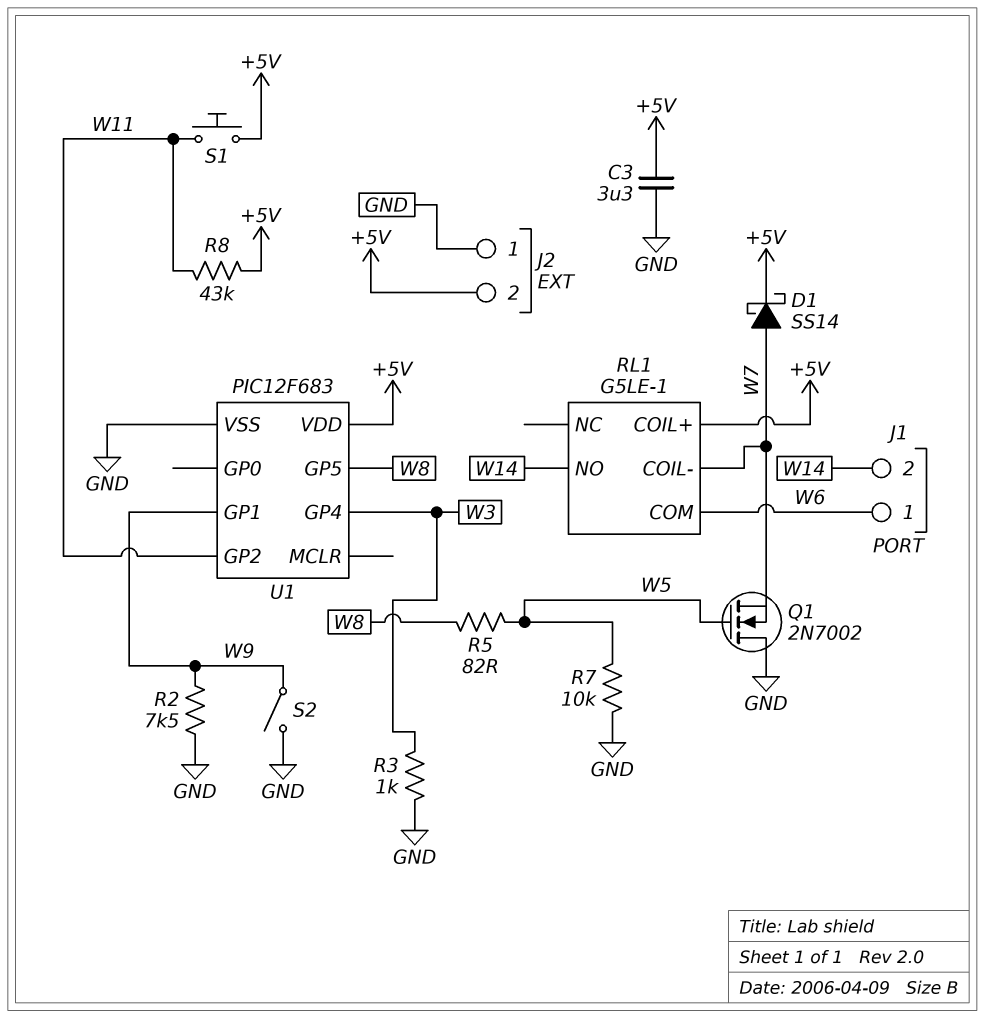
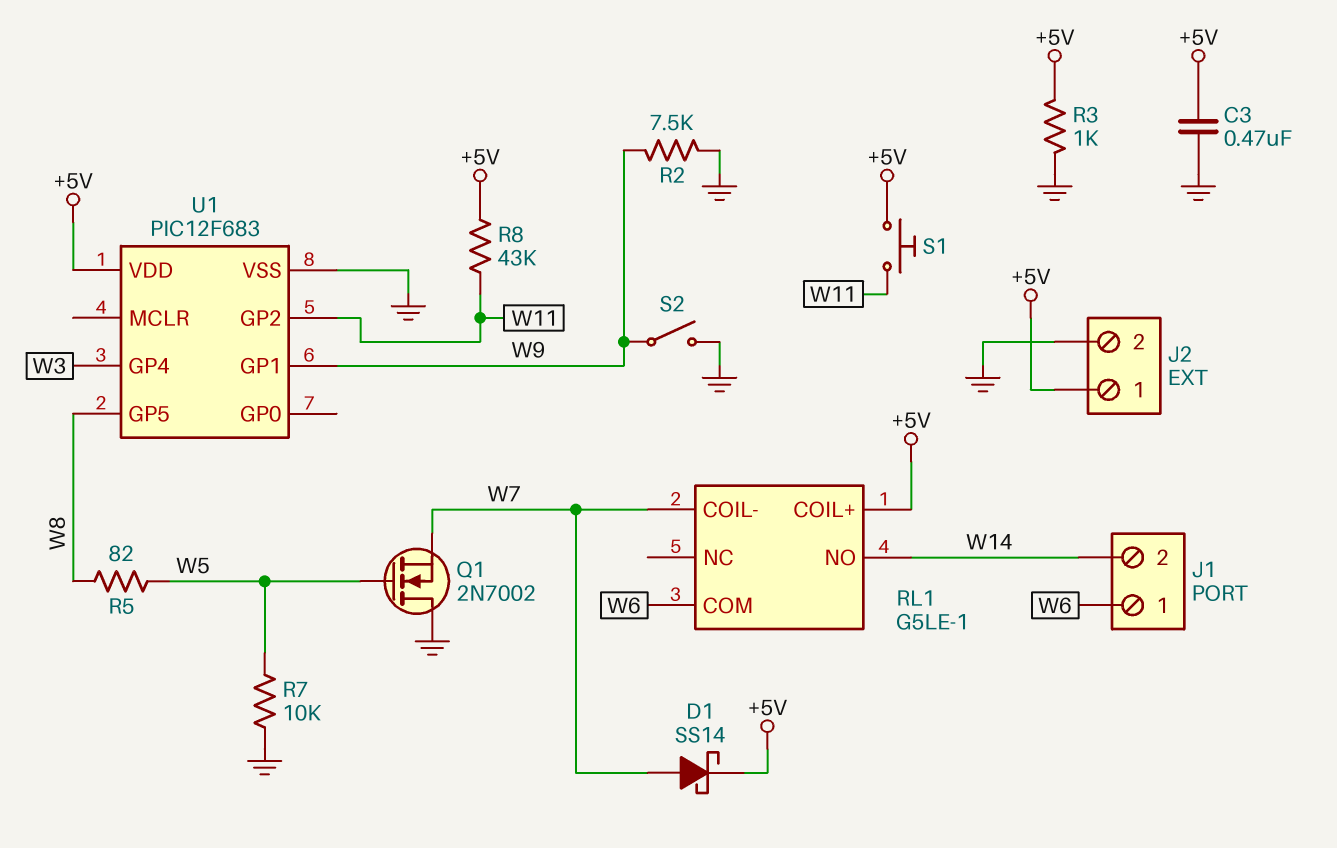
C3: 3.3uF (+5V, GND) -> 470nF (+5V, GND)
J2 pin 1: GND -> +5V
J2 pin 2: +5V -> GND
R3: 1k (GND, W3) -> 1k (+5V, GND)

